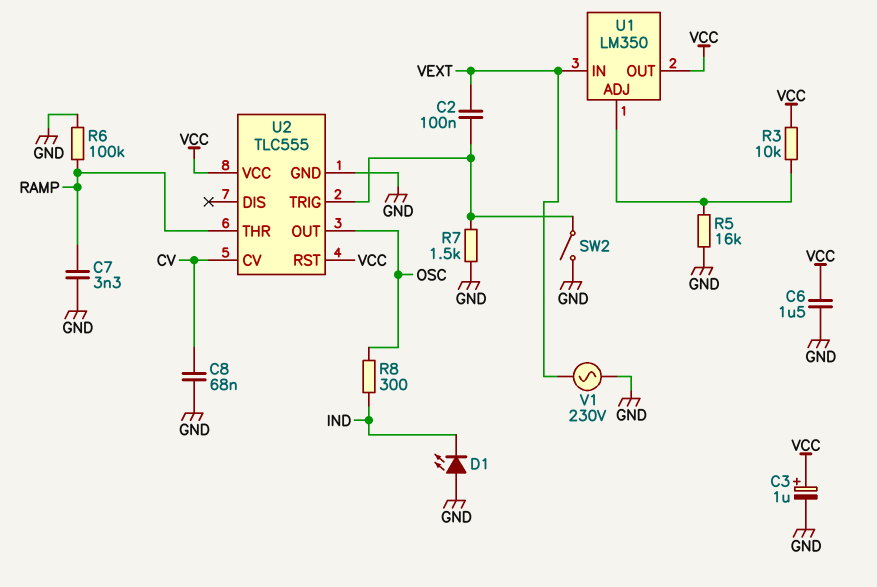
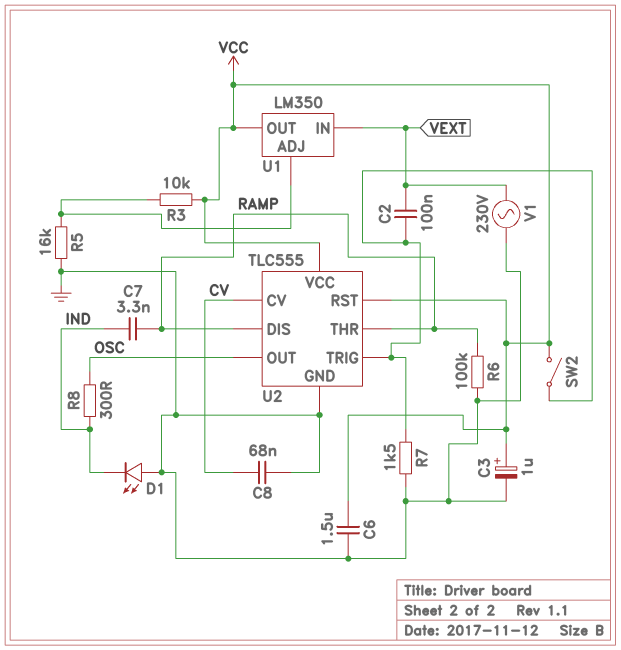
C7: 3.3nF (GND, RAMP) -> 3.3nF (IND, RAMP)
SW2: switch (GND, U2/TRIG) -> switch (U2/TRIG, VCC)
U2 pin DIS: none -> RAMP

